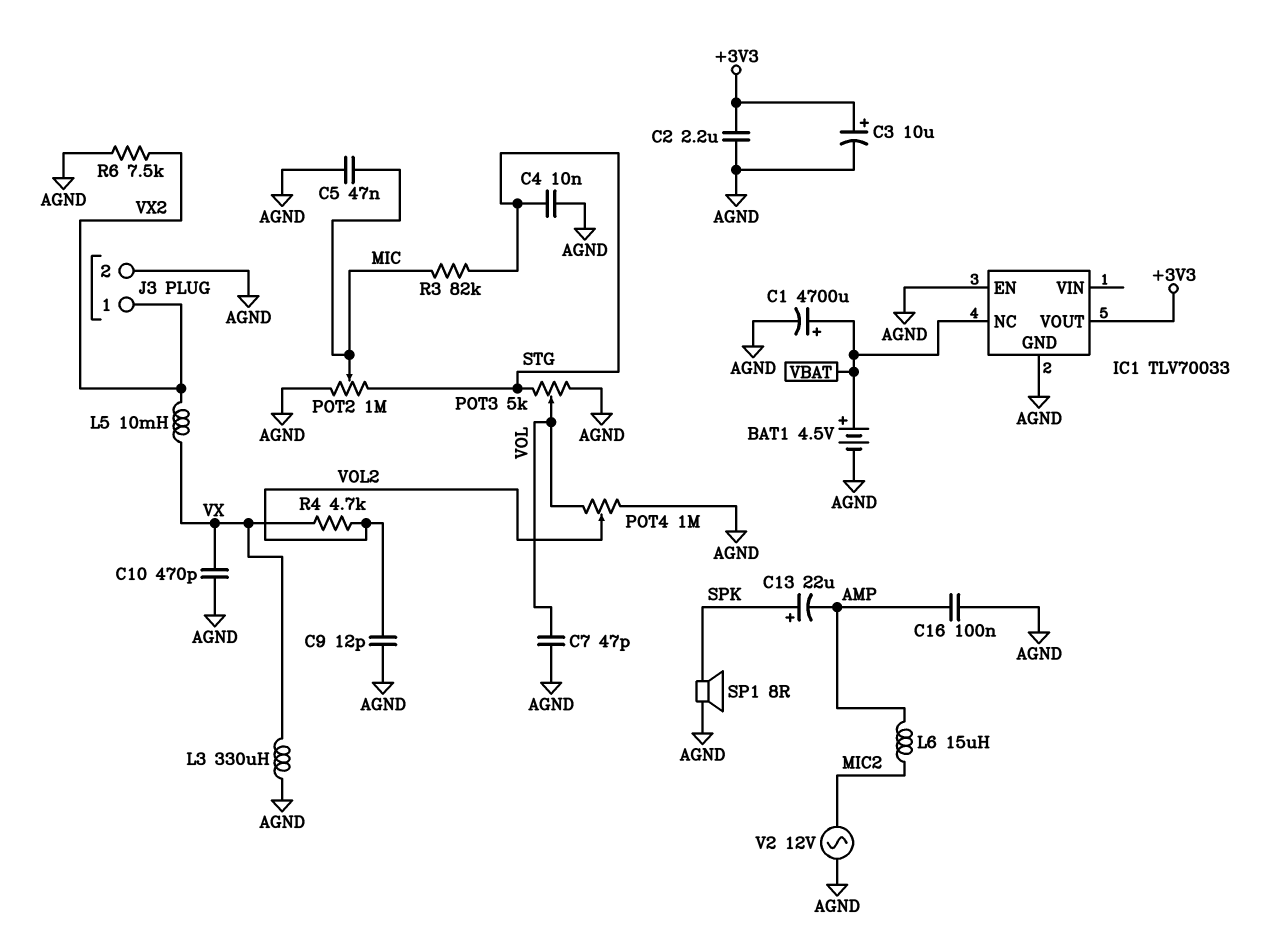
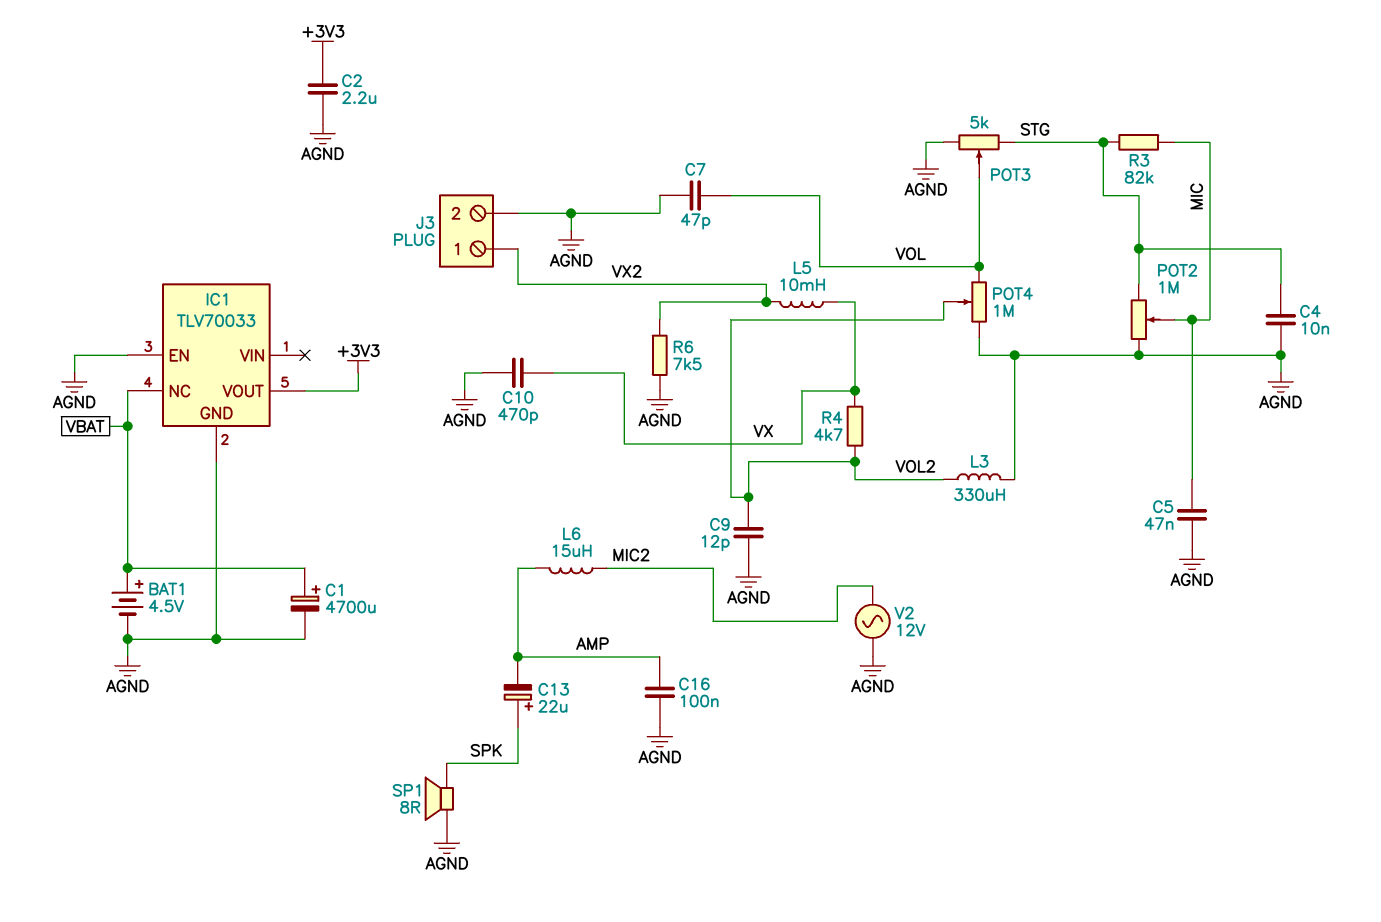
C3: 10uF (plus +3V3, minus AGND) -> none
L3: 330uH (AGND, VX) -> 330uH (AGND, VOL2)

